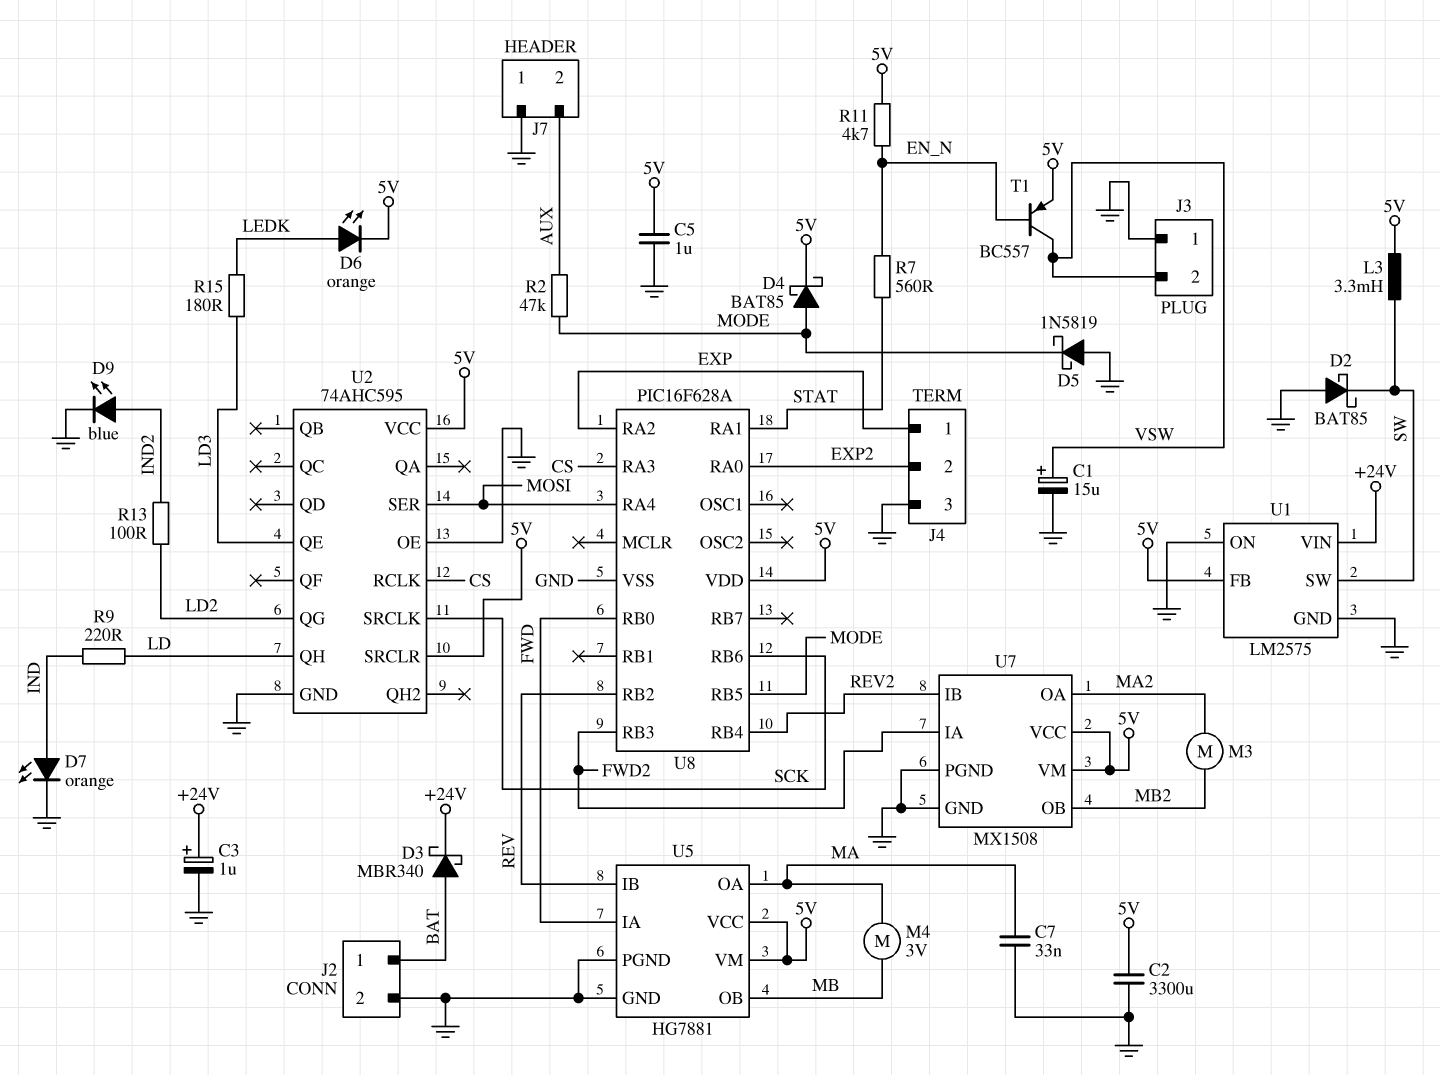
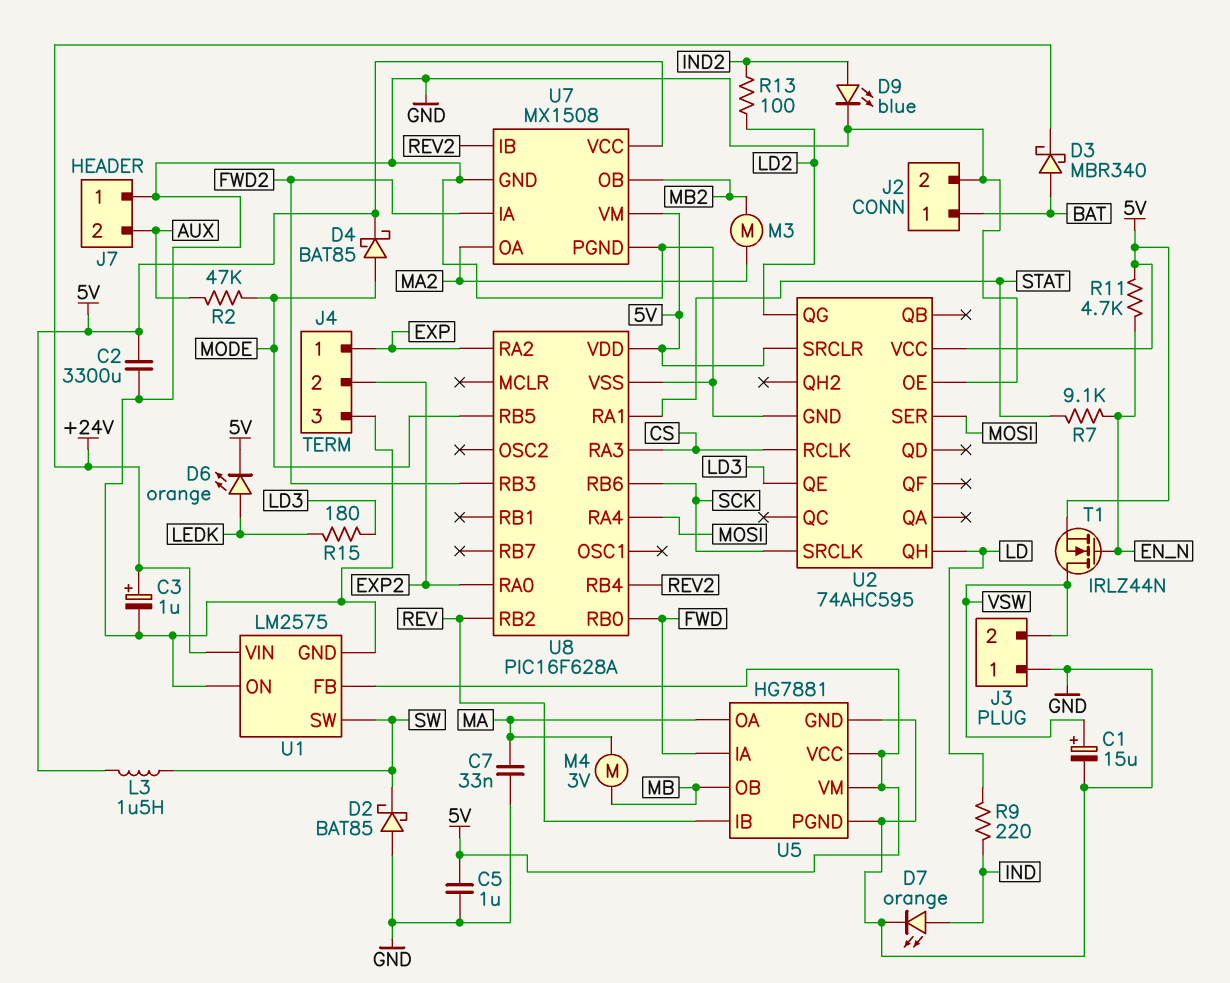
D5: schottky 1N5819 (A GND, K MODE) -> none
L3: 3.3mH (5V, SW) -> 1.5uH (5V, SW)
R7: 560 (EN_N, STAT) -> 9.1k (EN_N, STAT)
T1: PNP BC557 (B EN_N, C VSW, E 5V) -> NMOS IRLZ44N (G EN_N, D VSW, S 5V)

